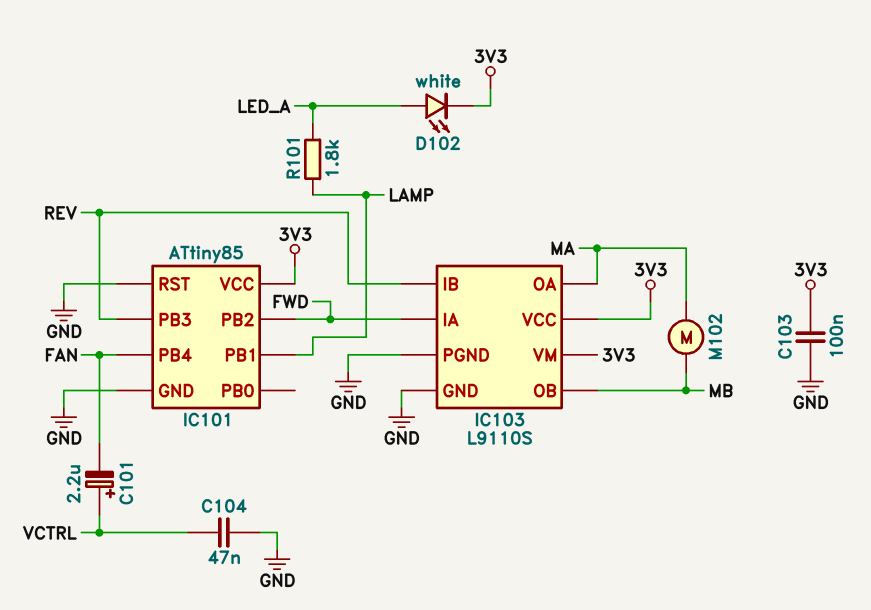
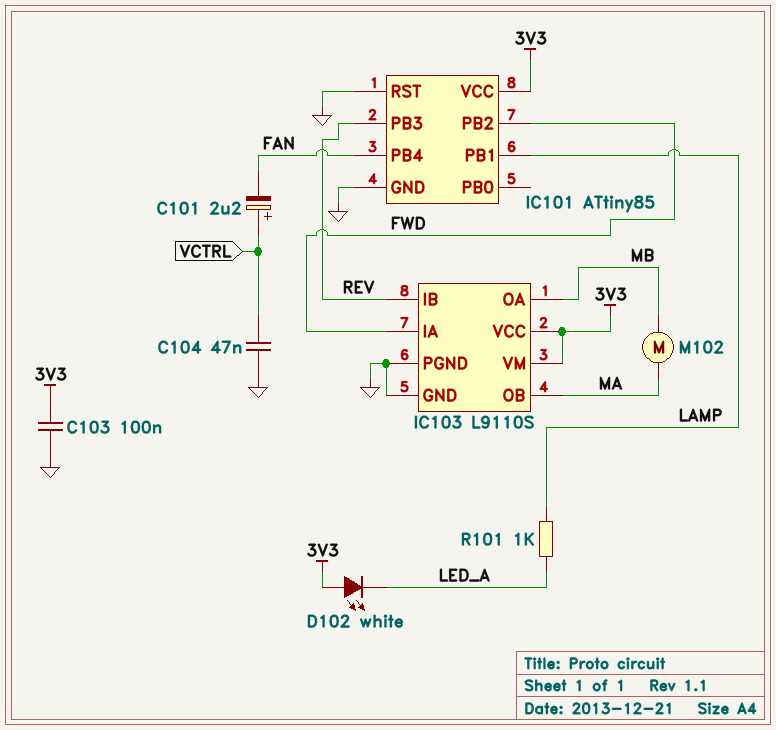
D102: LED white (A LED_A, K 3V3) -> LED white (A 3V3, K LED_A)
IC103 pin OA: MA -> MB
IC103 pin OB: MB -> MA
R101: 1.8k (LAMP, LED_A) -> 1k (LAMP, LED_A)

